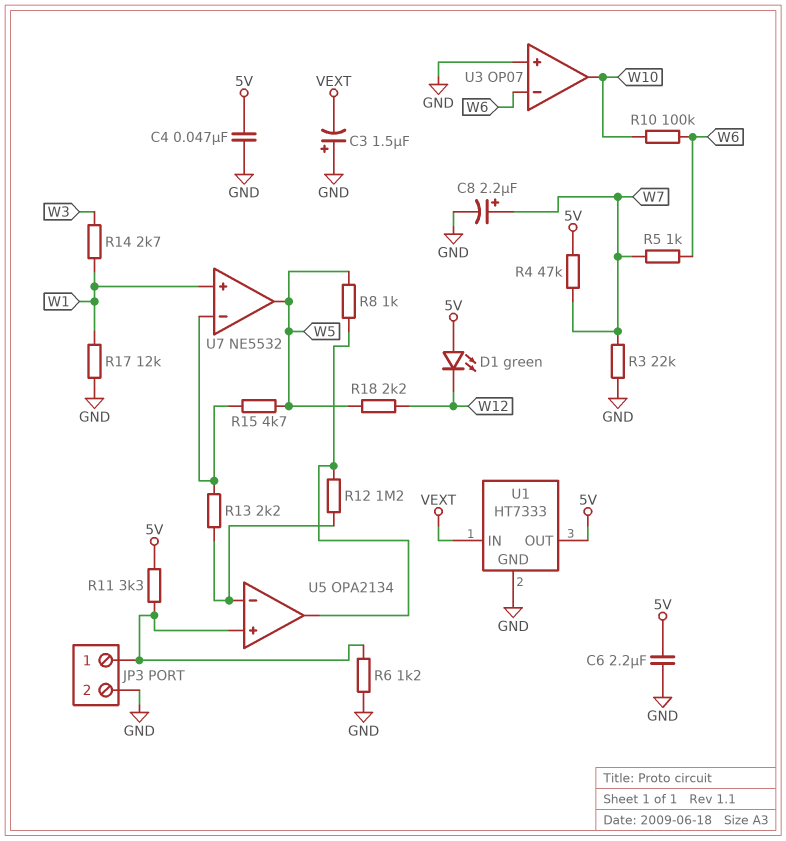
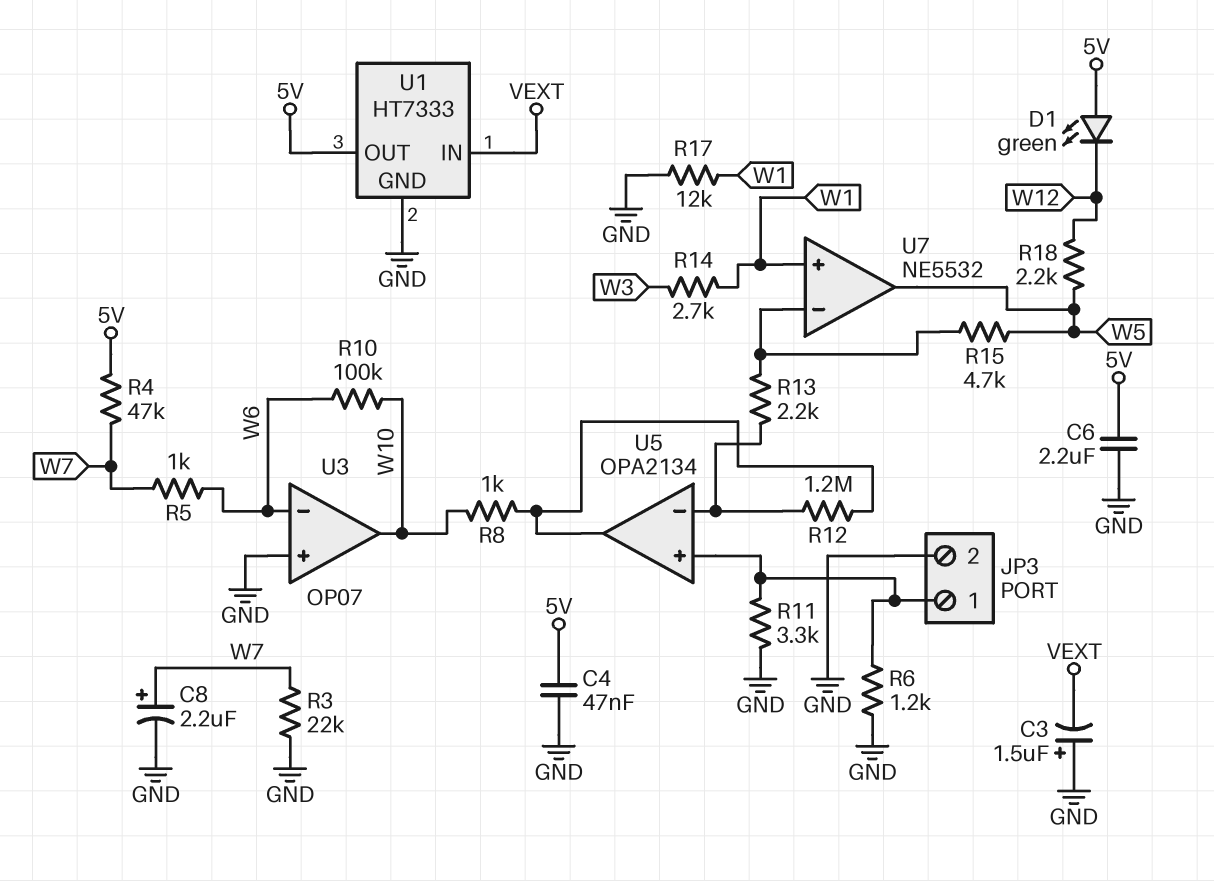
R8: 1k (U5/out, W5) -> 1k (U5/out, W10)
R11: 3.3k (5V, JP3/1) -> 3.3k (GND, JP3/1)

